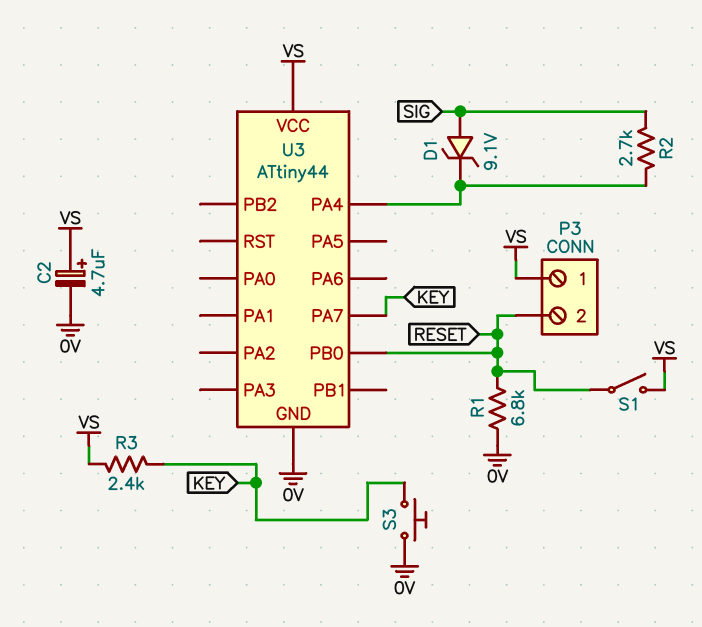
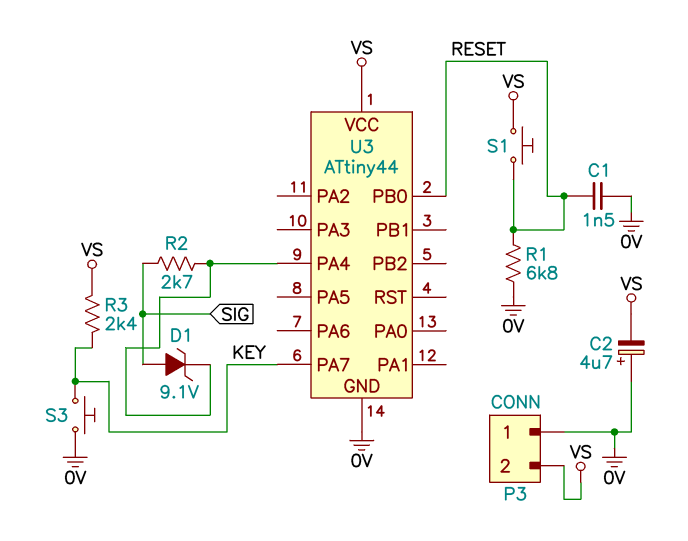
C1: none -> 1.5nF (0V, RESET)
C2: 4.7uF (plus VS, minus 0V) -> 4.7uF (plus 0V, minus VS)
P3 pin 1: VS -> 0V
P3 pin 2: RESET -> VS
S1: switch (RESET, VS) -> button (RESET, VS)

